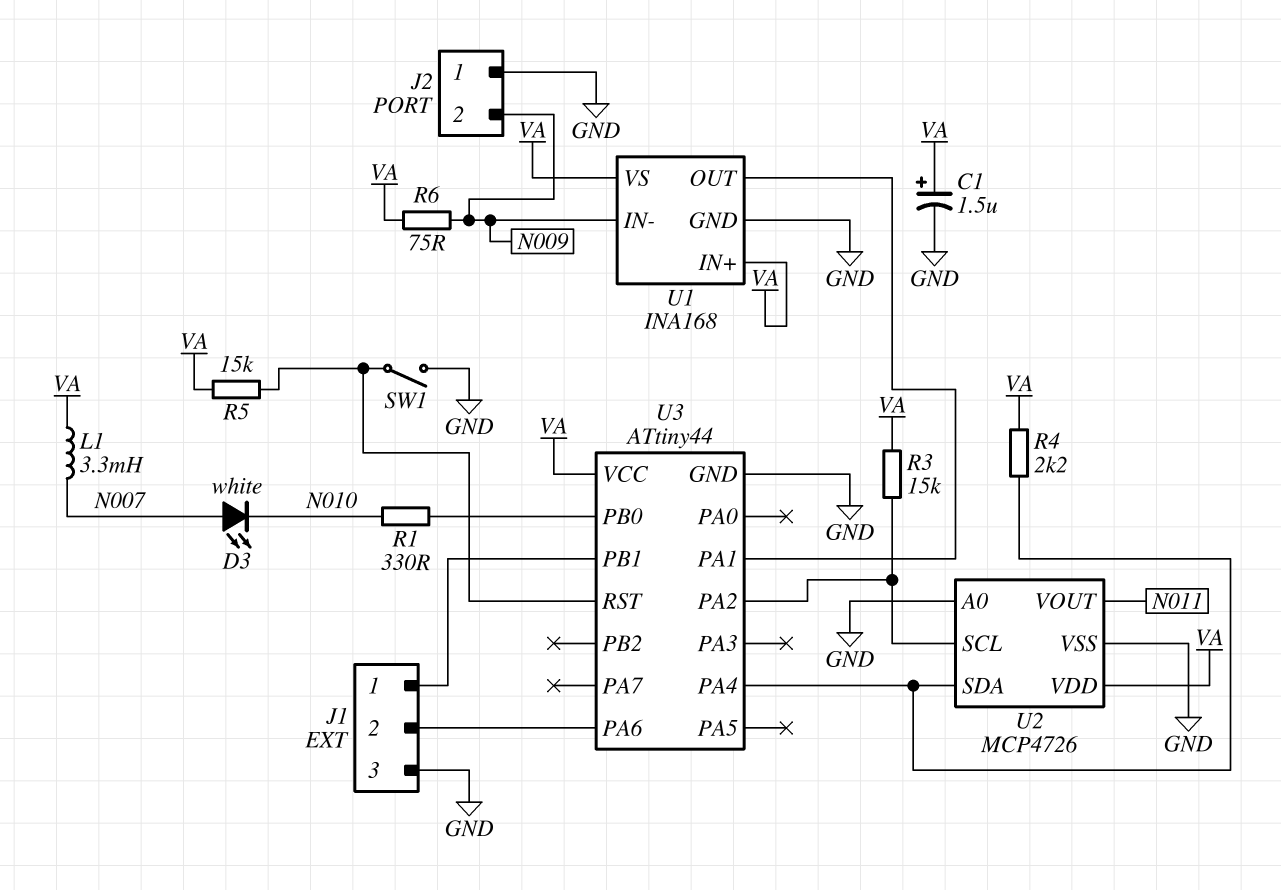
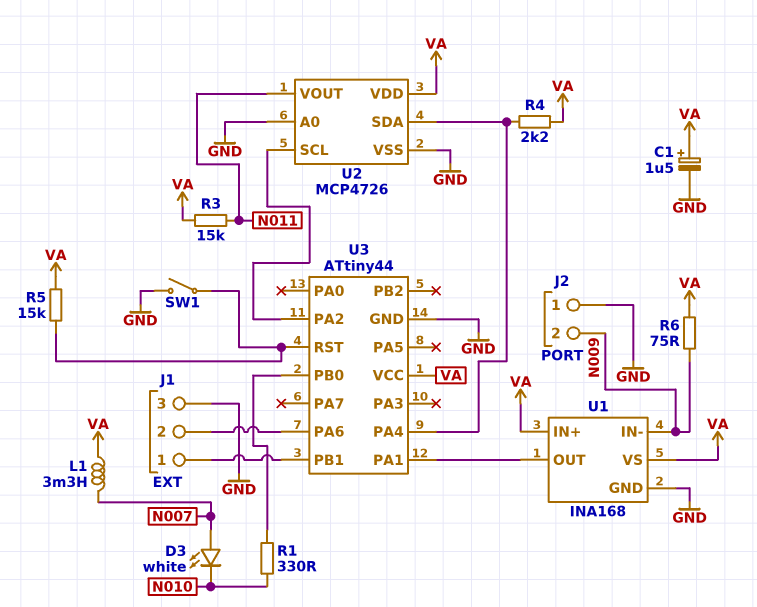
R3: 15k (U2/SCL, VA) -> 15k (N011, VA)

